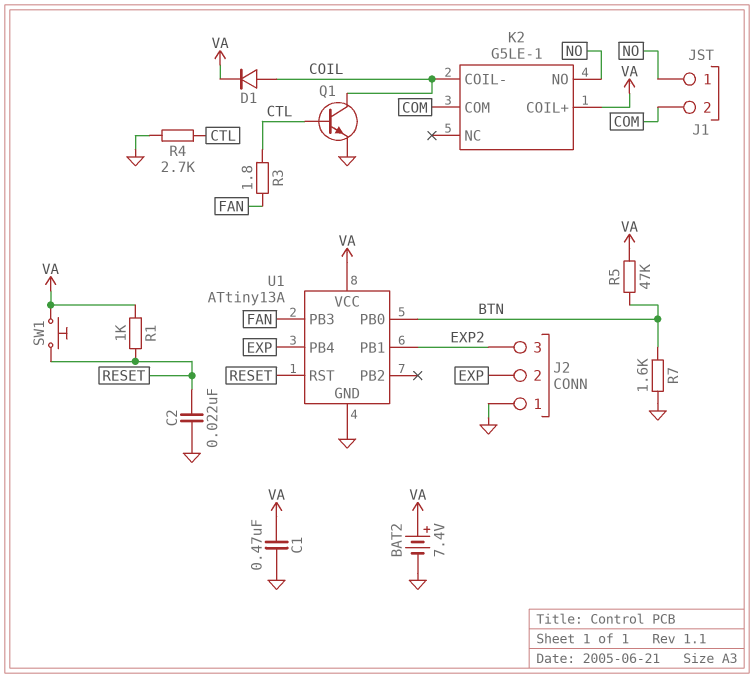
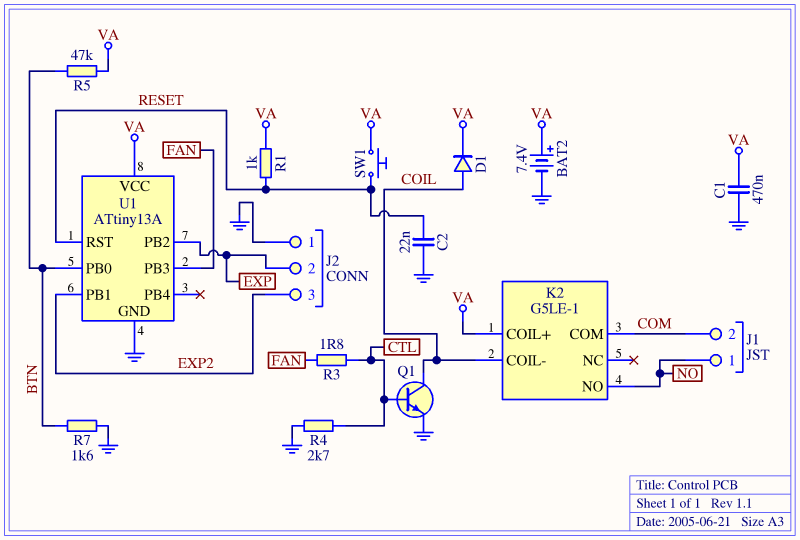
U1 pin PB2: none -> EXP
U1 pin PB4: EXP -> none

